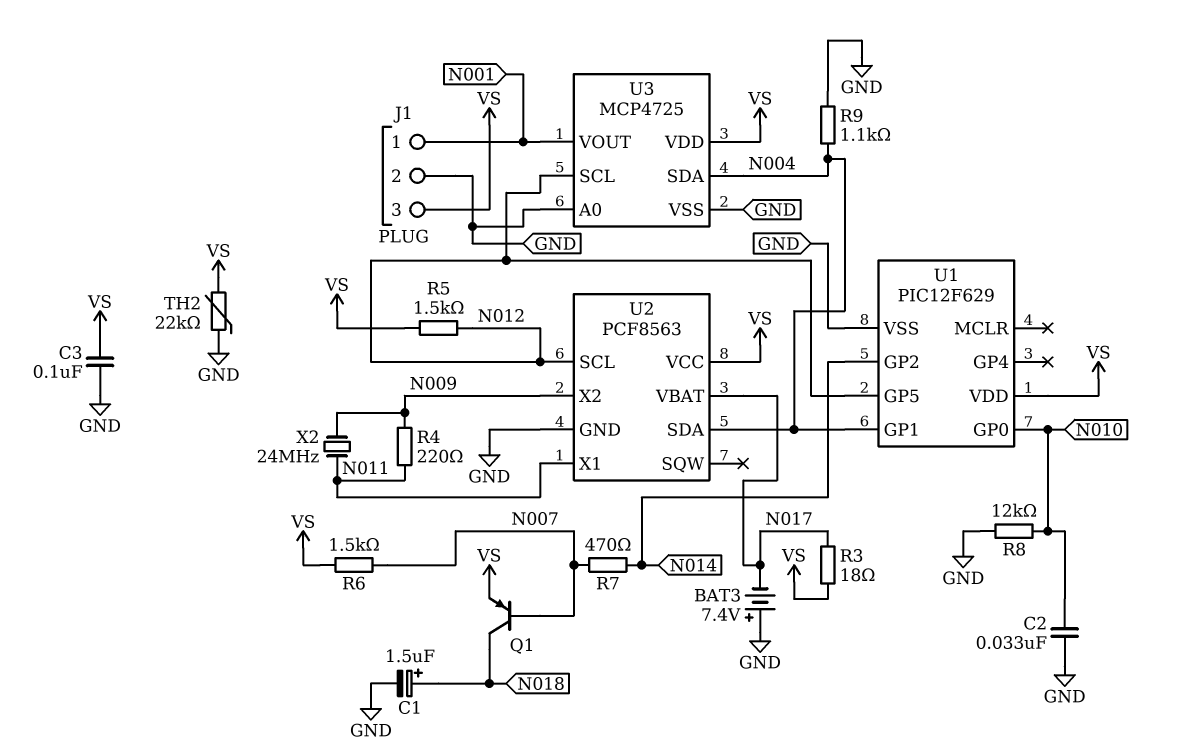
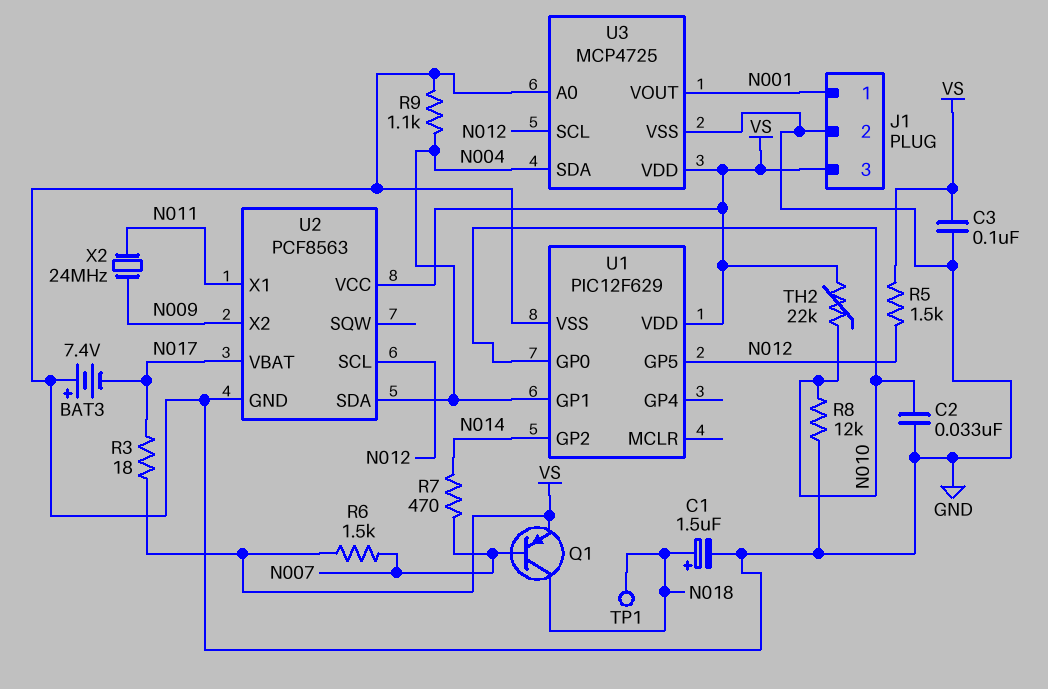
R4: 220 (N009, N011) -> none
TH2: 22k (GND, VS) -> 22k (N010, VS)
TP1: none -> test point (N018)

